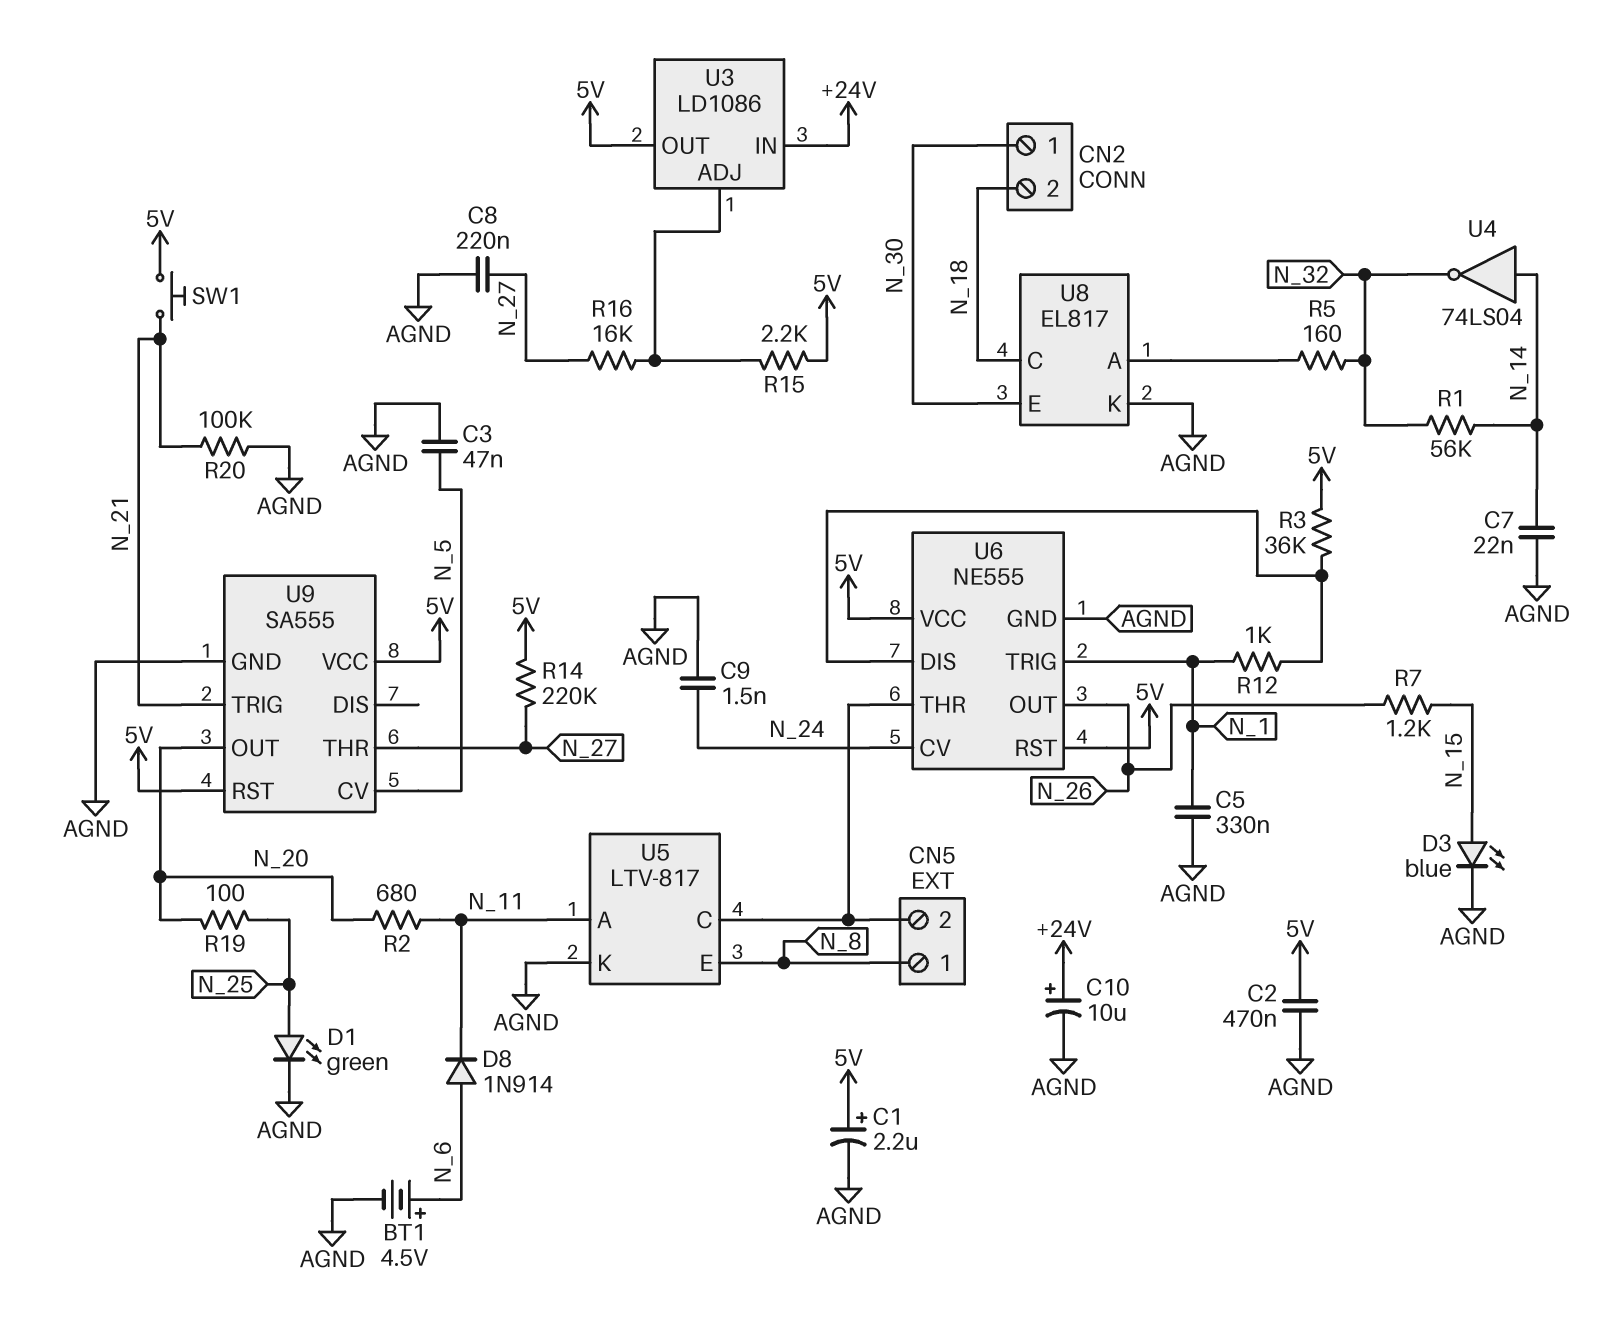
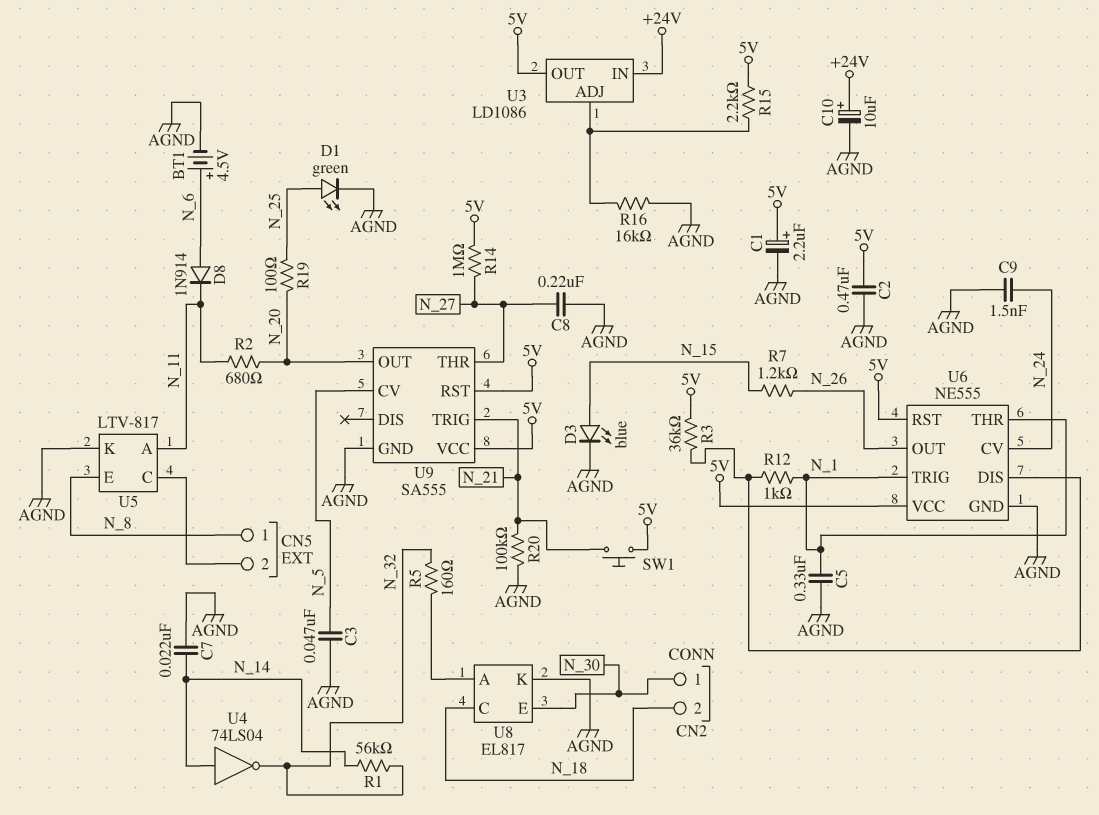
R14: 220k (5V, N_27) -> 1M (5V, N_27)
R16: 16k (N_27, U3/ADJ) -> 16k (AGND, U3/ADJ)
U6 pin THR: CN5/2 -> N_1

